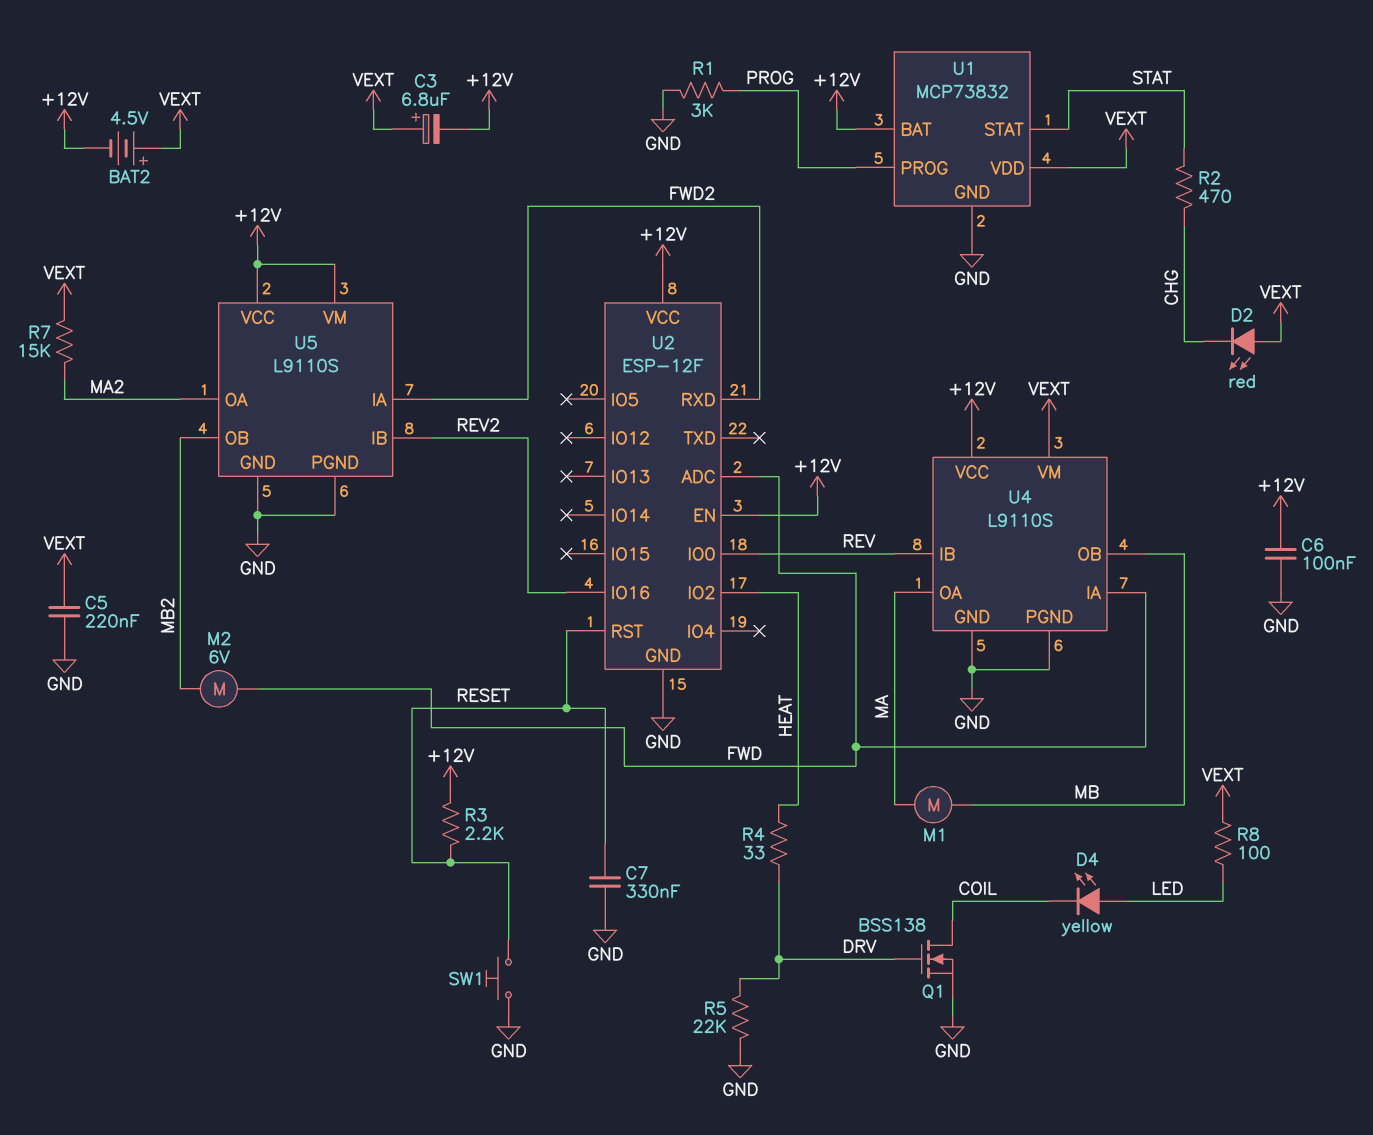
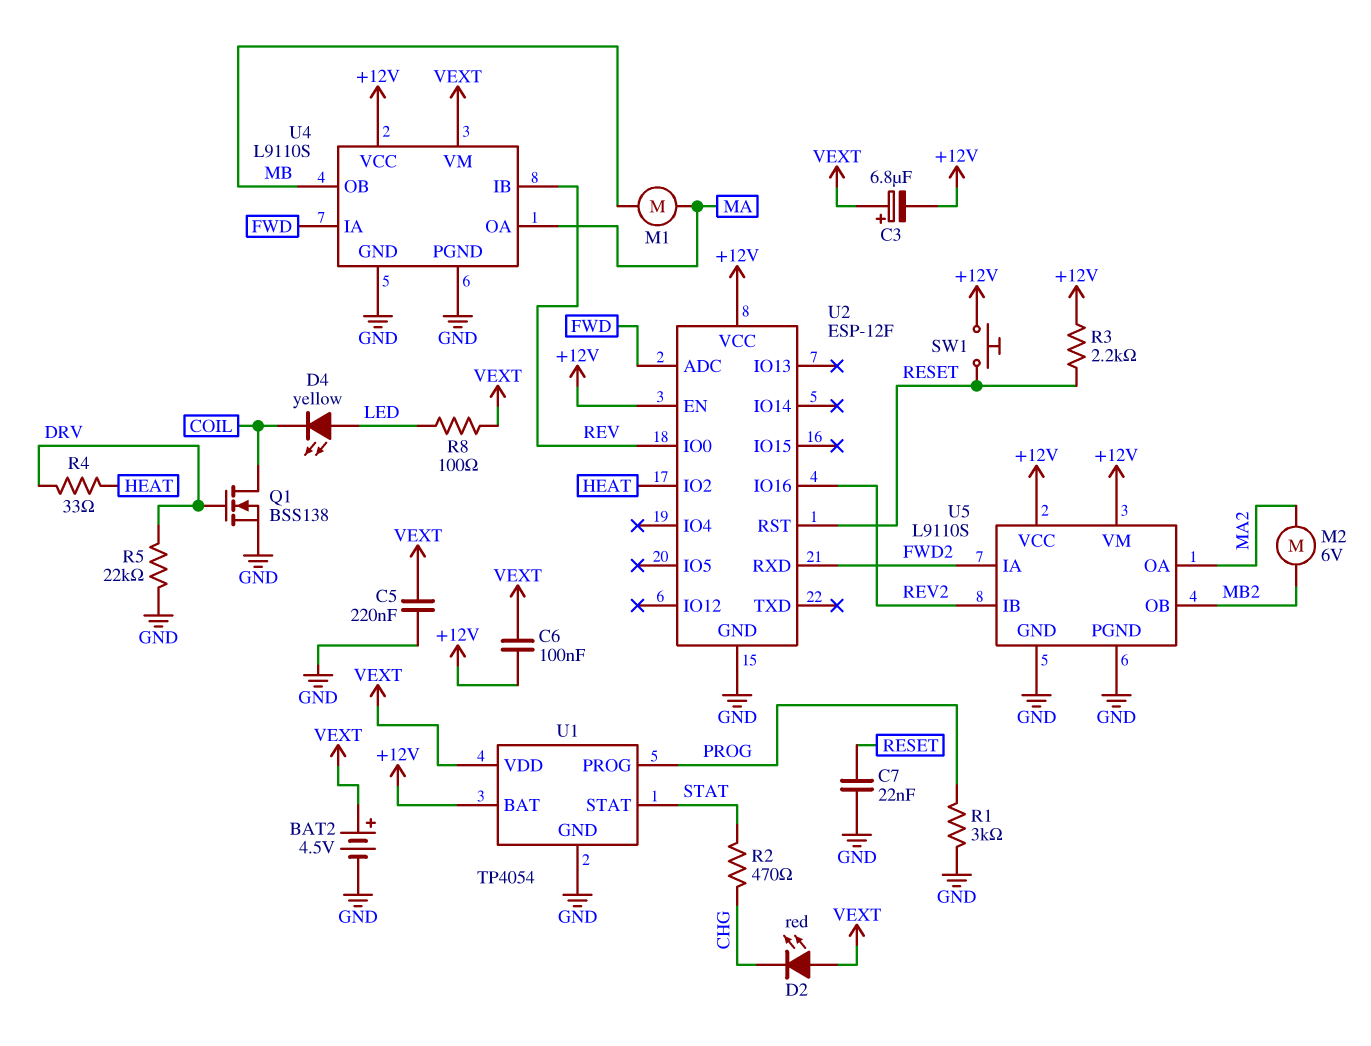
BAT2: 4.5V (plus VEXT, minus +12V) -> 4.5V (plus VEXT, minus GND)
C6: 100nF (+12V, GND) -> 100nF (+12V, VEXT)
C7: 330nF (GND, RESET) -> 22nF (GND, RESET)
M2: motor 6V (FWD, MB2) -> motor 6V (MA2, MB2)
R7: 15k (MA2, VEXT) -> none
SW1: button (GND, RESET) -> button (+12V, RESET)
U1: MCP73832 -> TP4054

